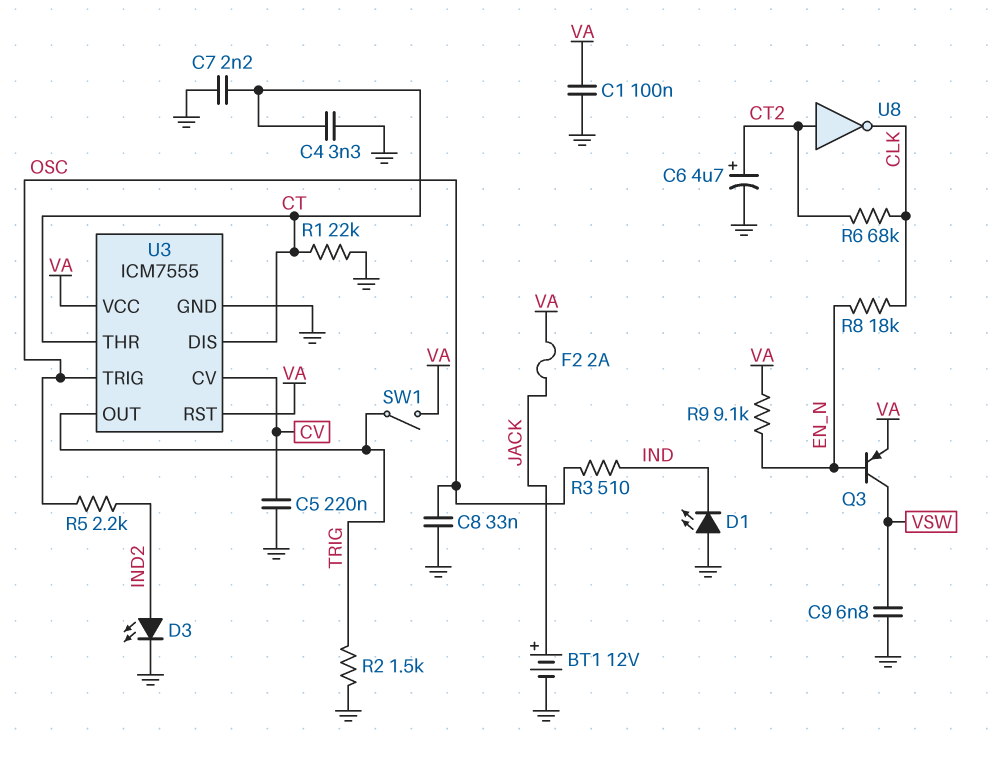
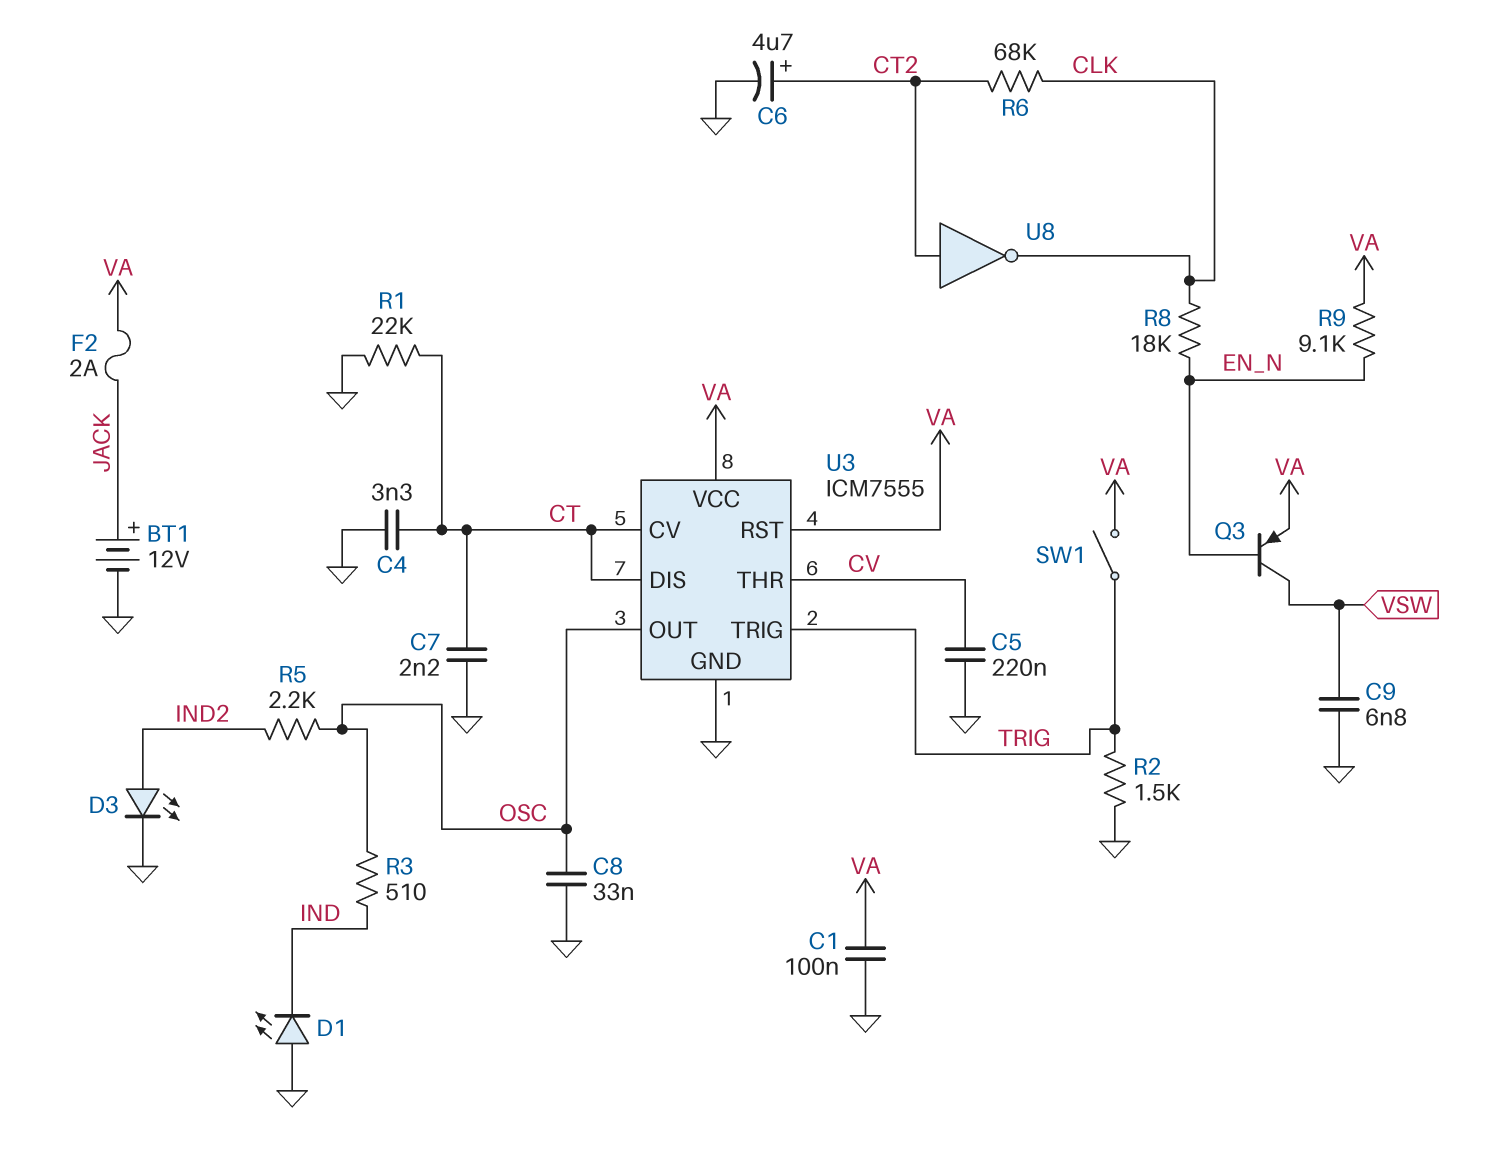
U3 pin CV: CV -> CT
U3 pin OUT: TRIG -> OSC
U3 pin THR: CT -> CV
U3 pin TRIG: OSC -> TRIG

